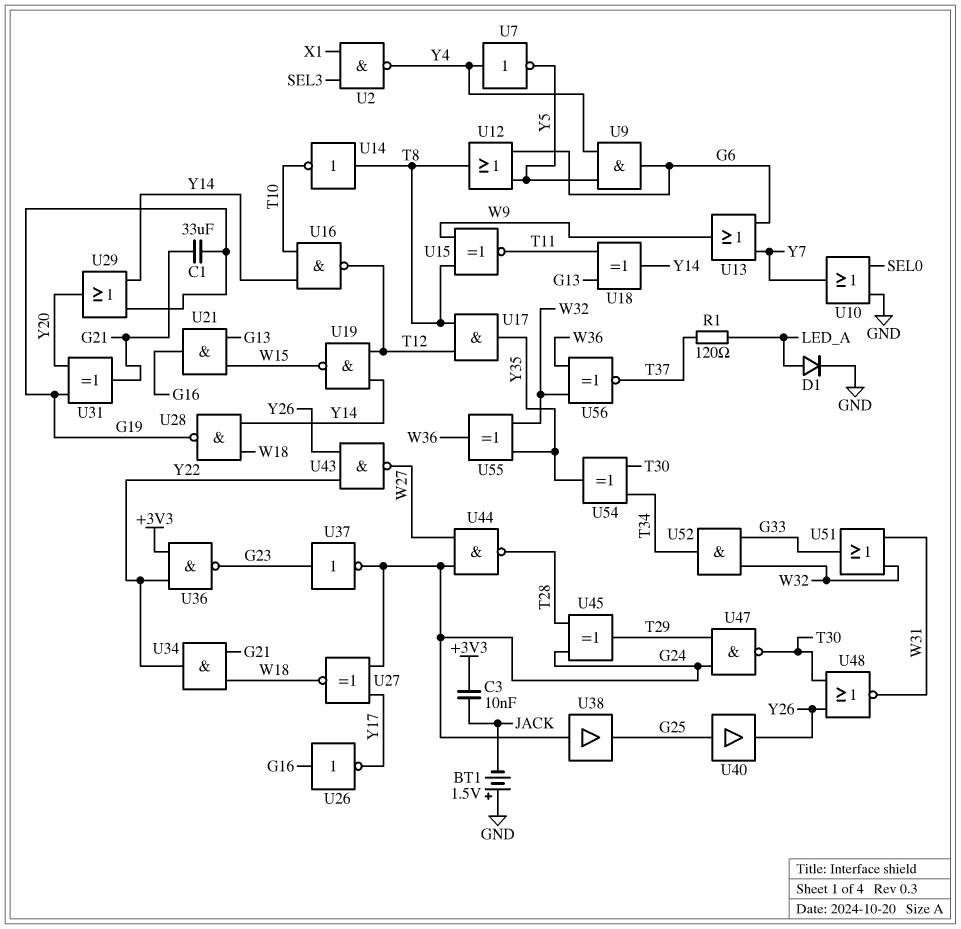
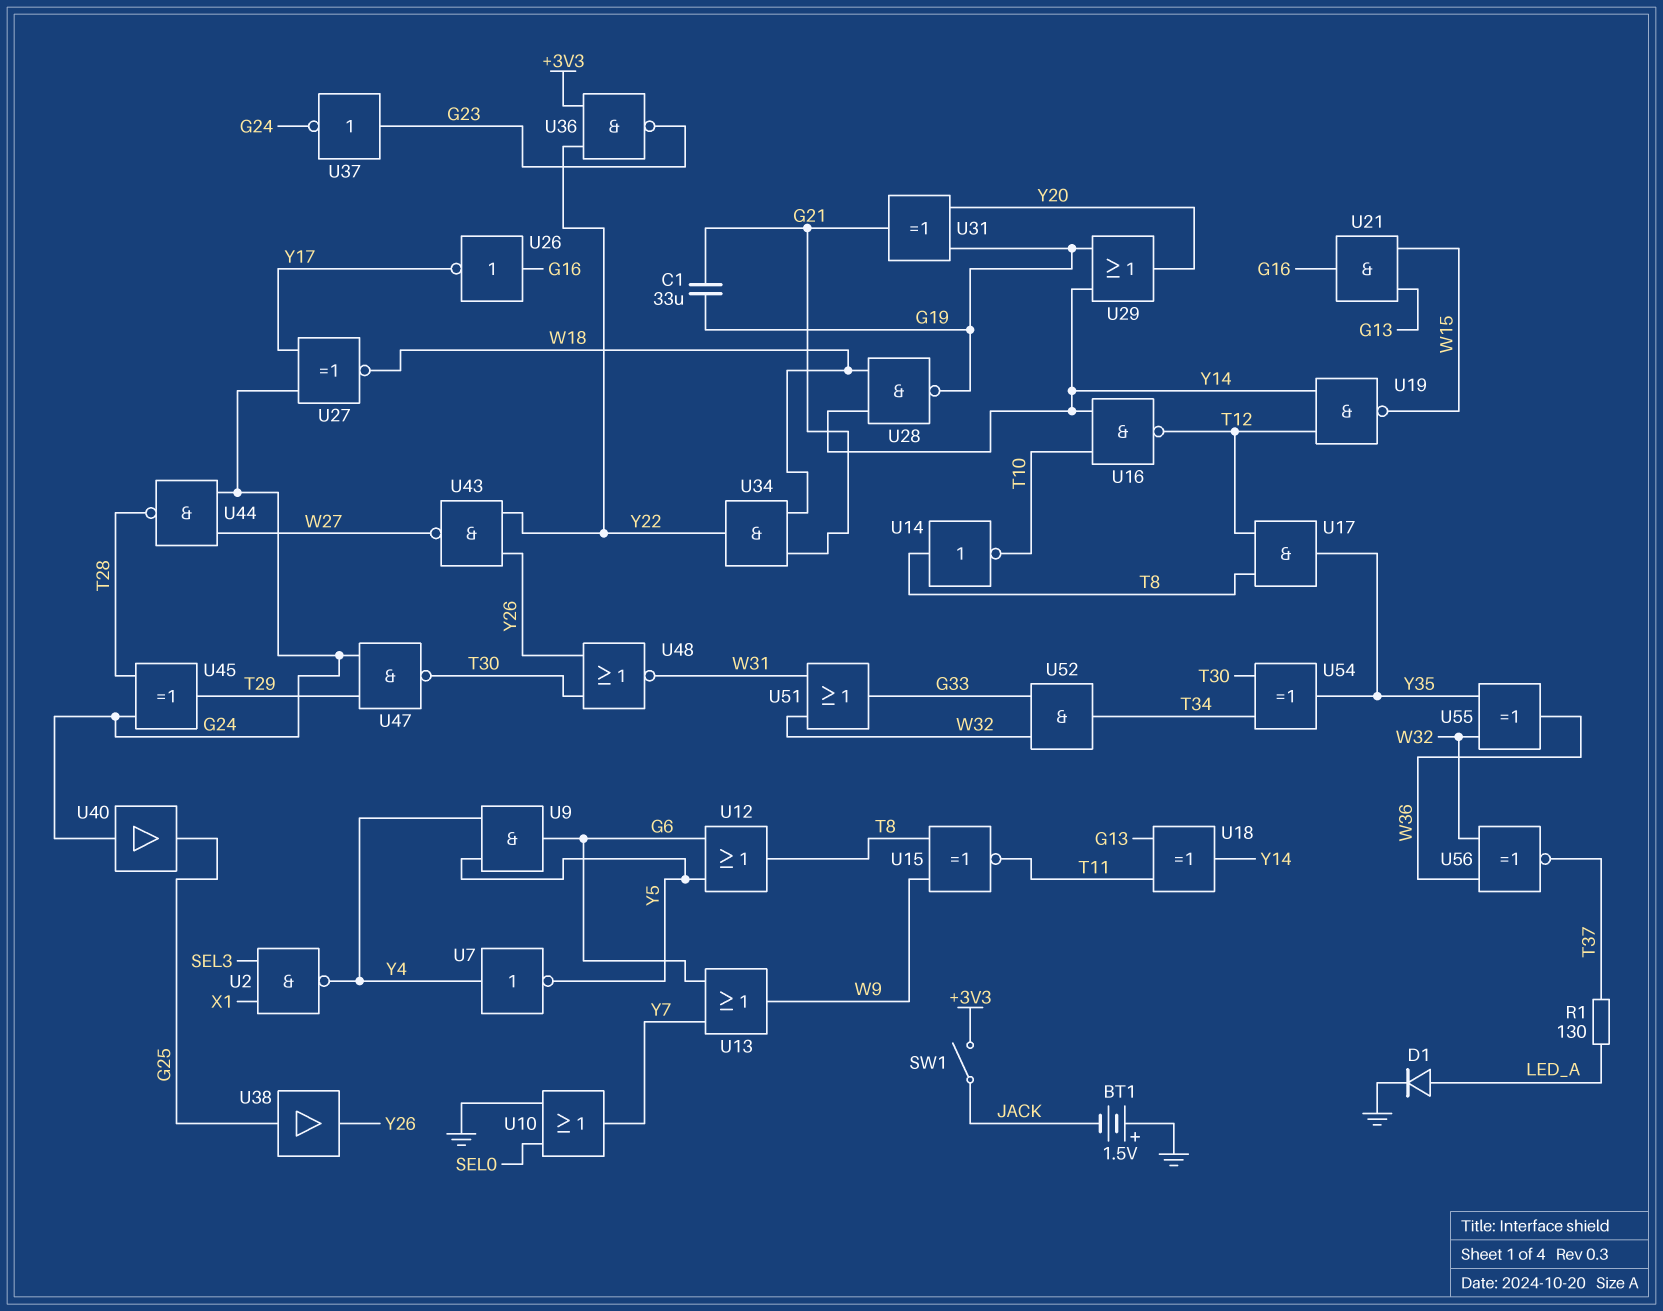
C3: 10nF (+3V3, JACK) -> none
R1: 120 (LED_A, T37) -> 130 (LED_A, T37)
SW1: none -> switch (+3V3, JACK)
U38: buffer (in G24, out G25) -> buffer (in G25, out Y26)
U40: buffer (in G25, out Y26) -> buffer (in G24, out G25)

